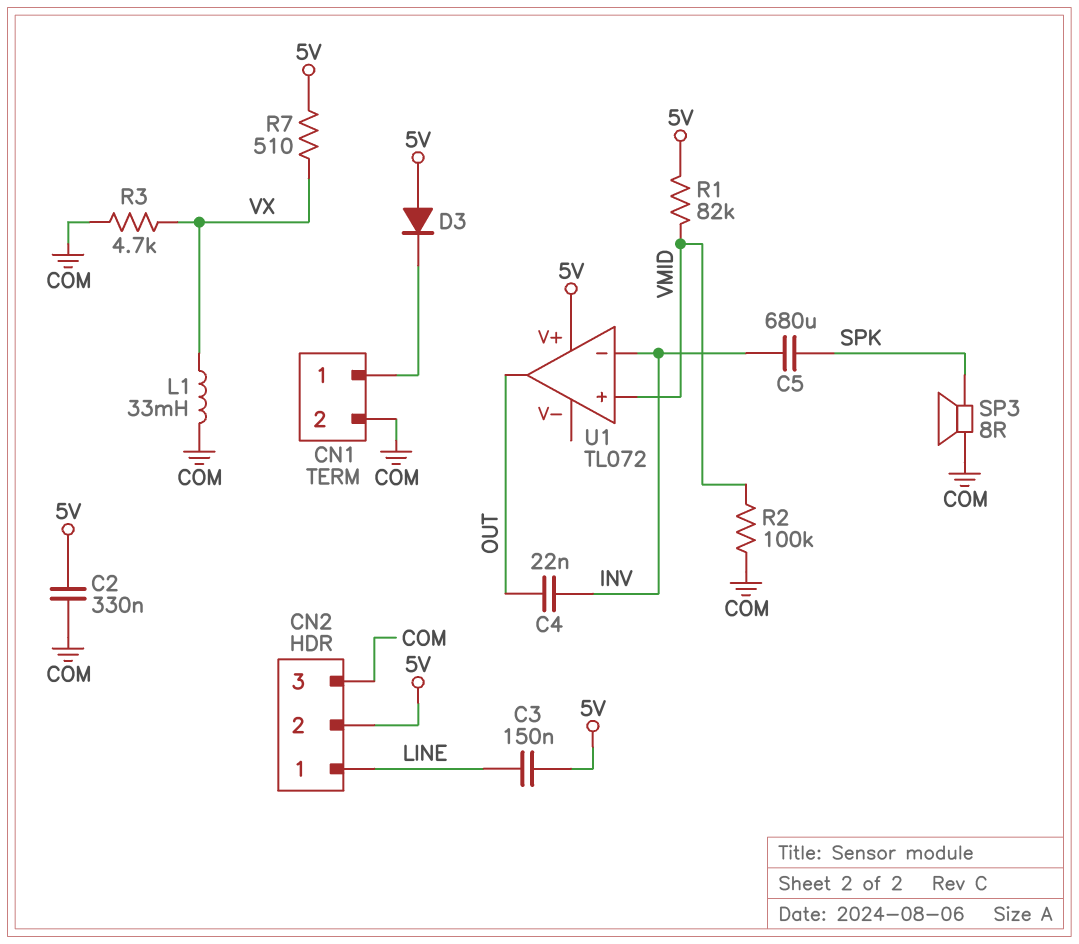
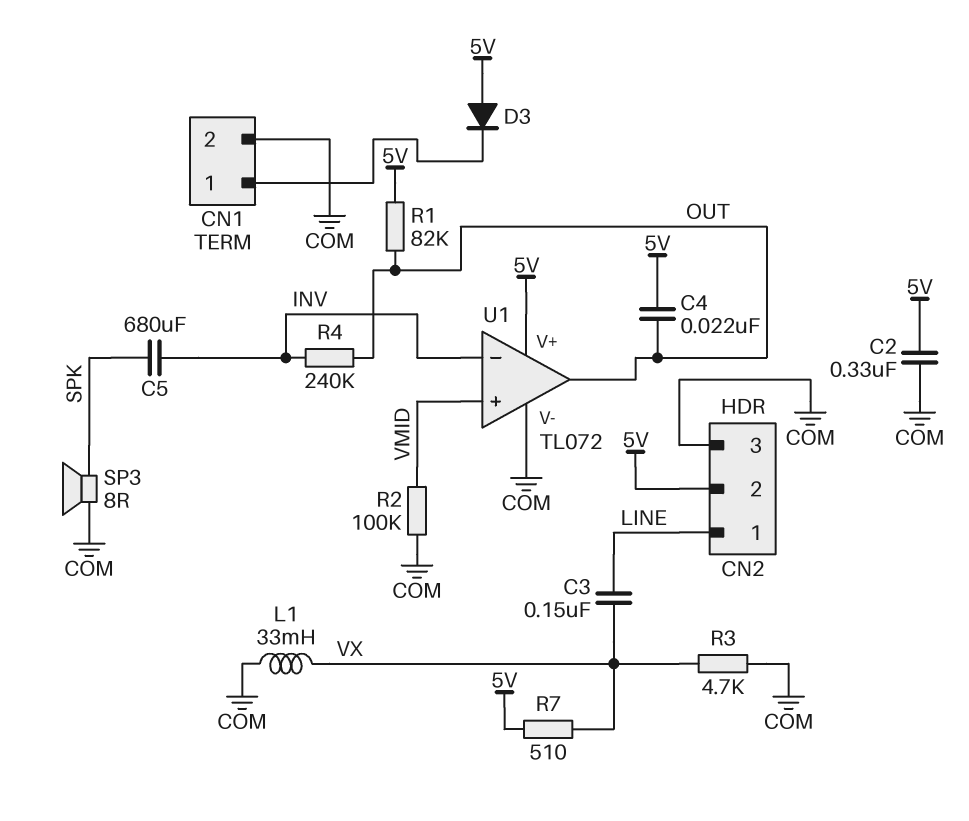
C3: 150nF (5V, LINE) -> 150nF (LINE, VX)
C4: 22nF (INV, OUT) -> 22nF (5V, OUT)
R1: 82k (5V, VMID) -> 82k (5V, OUT)
R4: none -> 240k (INV, OUT)
U1 pin V-: none -> COM

